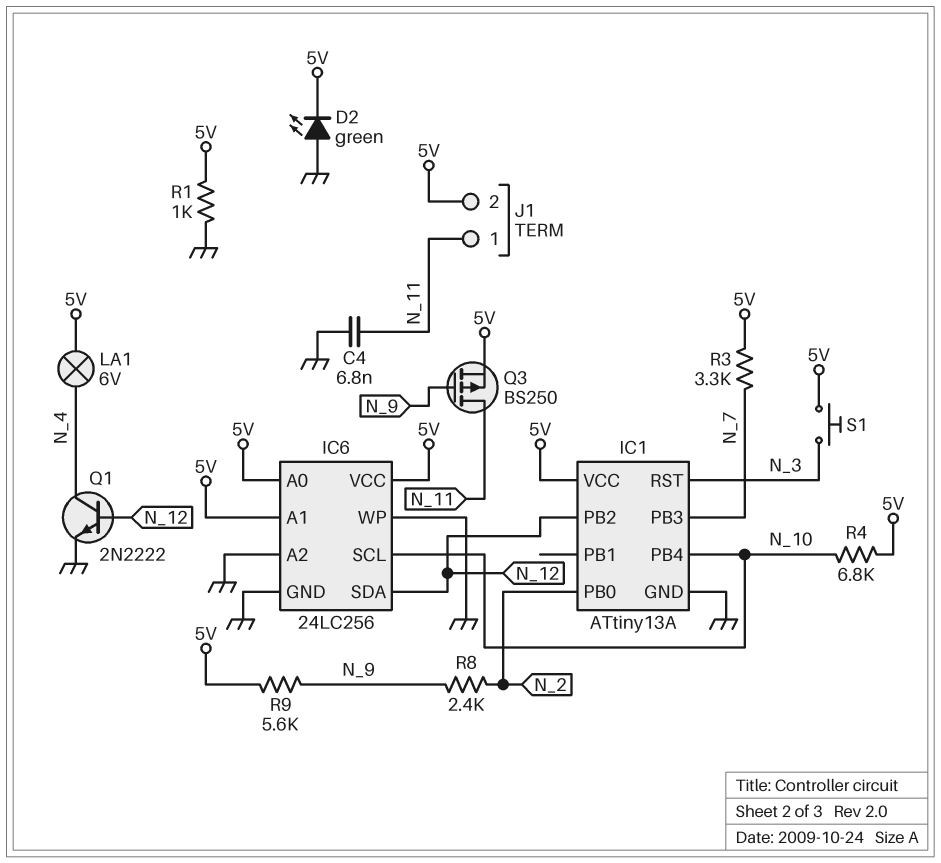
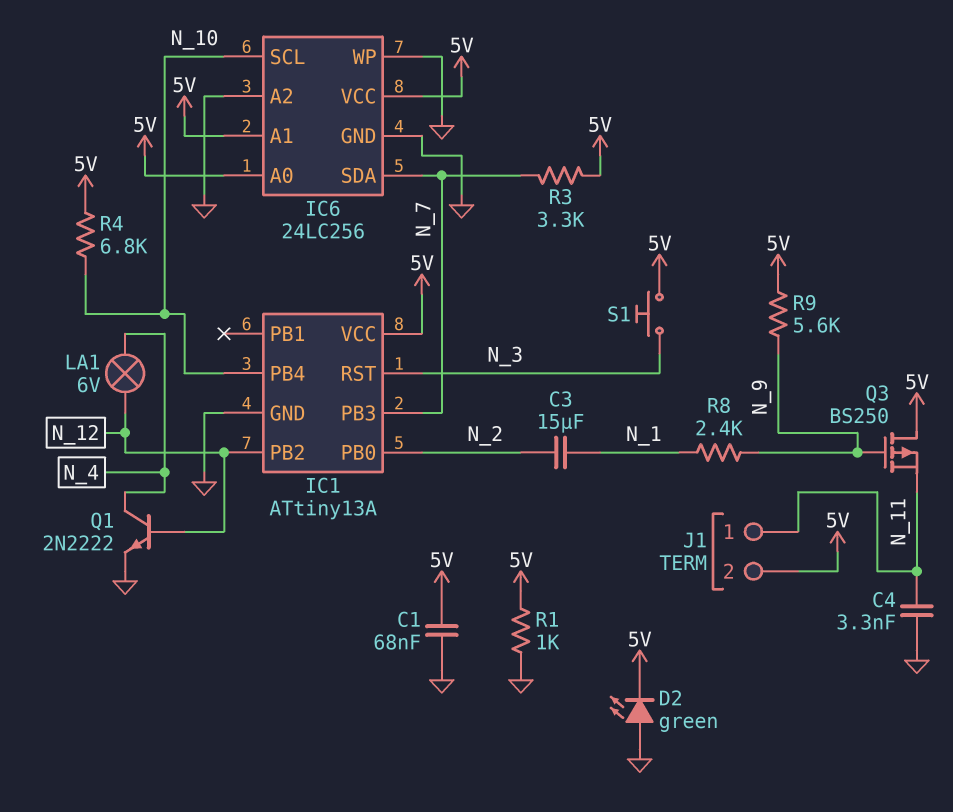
C1: none -> 68nF (5V, GND)
C3: none -> 15uF (N_1, N_2)
C4: 6.8nF (GND, N_11) -> 3.3nF (GND, N_11)
IC6 pin SDA: N_12 -> N_7
LA1: lamp 6V (5V, N_4) -> lamp 6V (N_4, N_12)
Q3: PMOS BS250 (G N_9, D N_11, S 5V) -> PMOS BS250 (G N_9, D 5V, S N_11)
R8: 2.4k (N_2, N_9) -> 2.4k (N_1, N_9)

